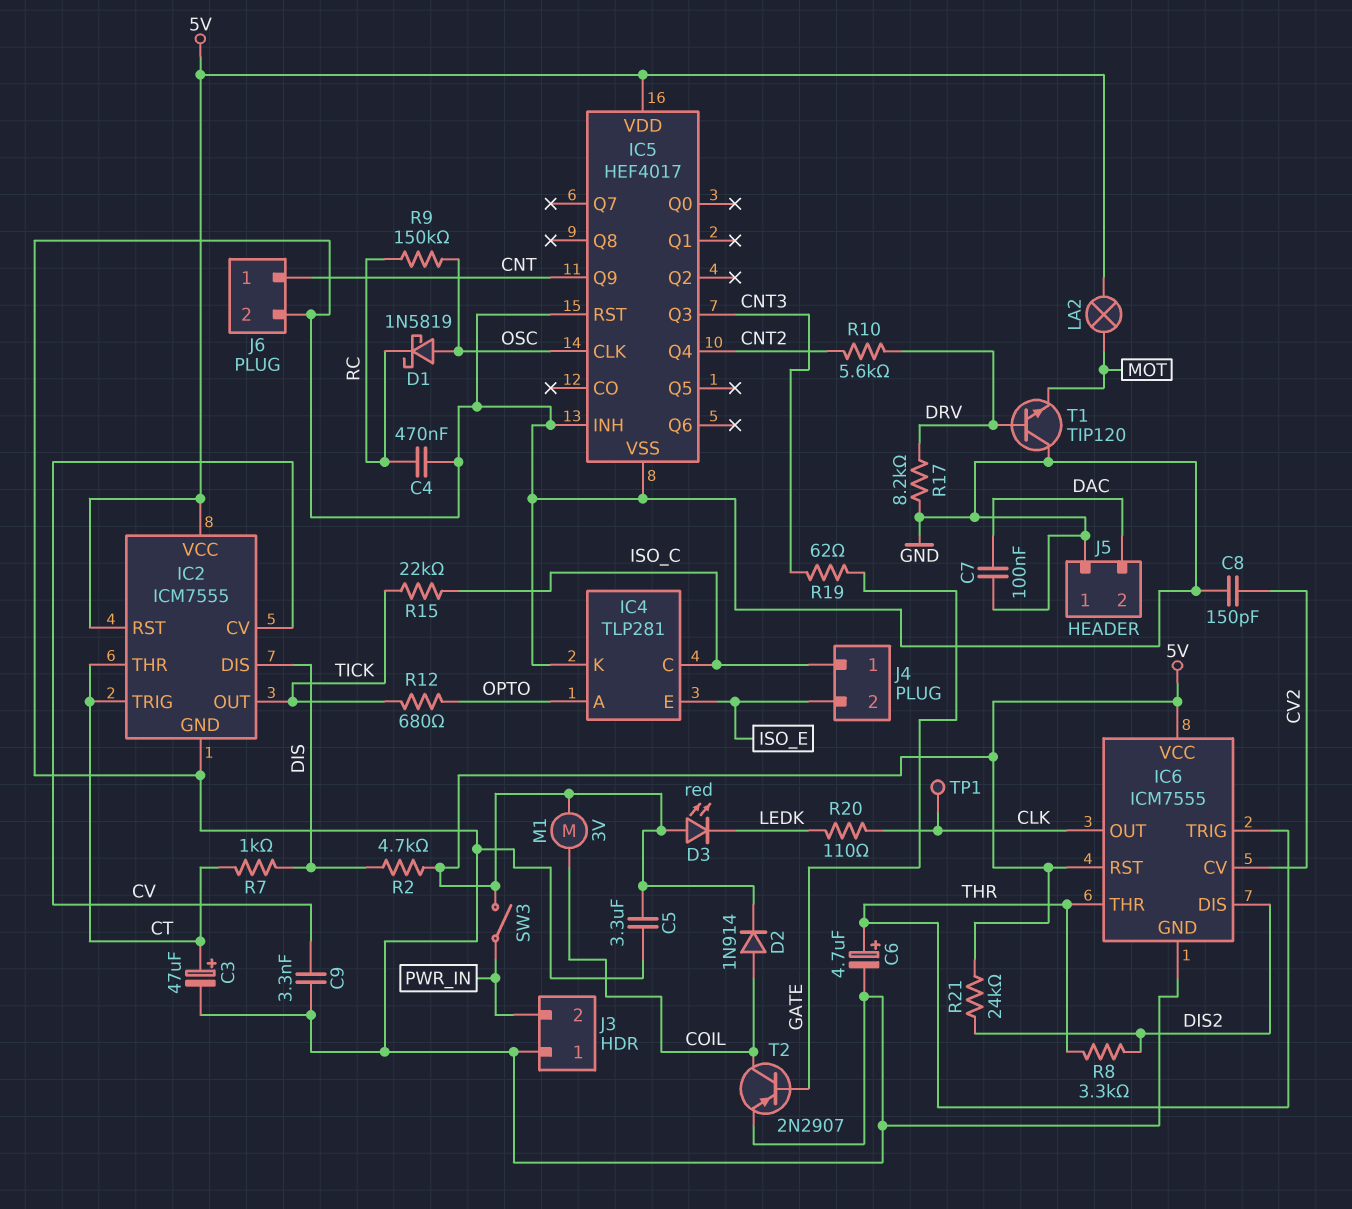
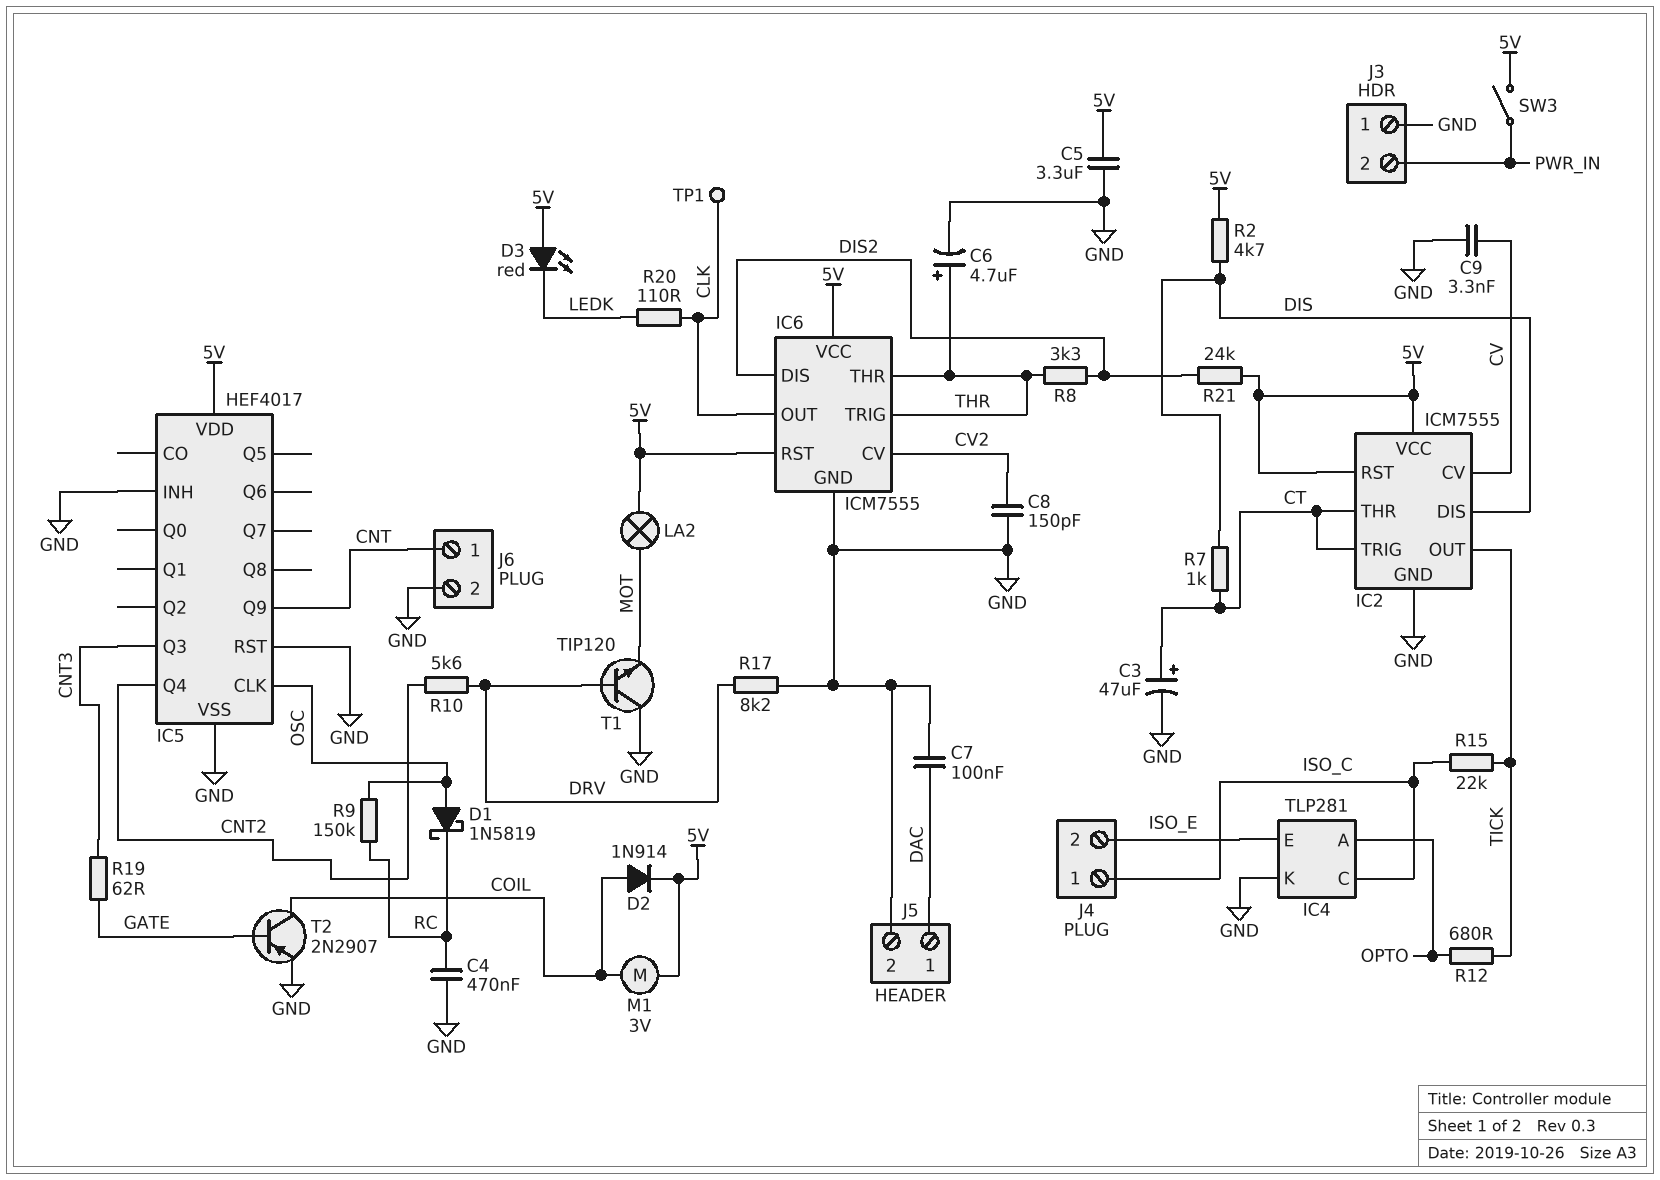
J5 pin 1: GND -> DAC
J5 pin 2: DAC -> GND

